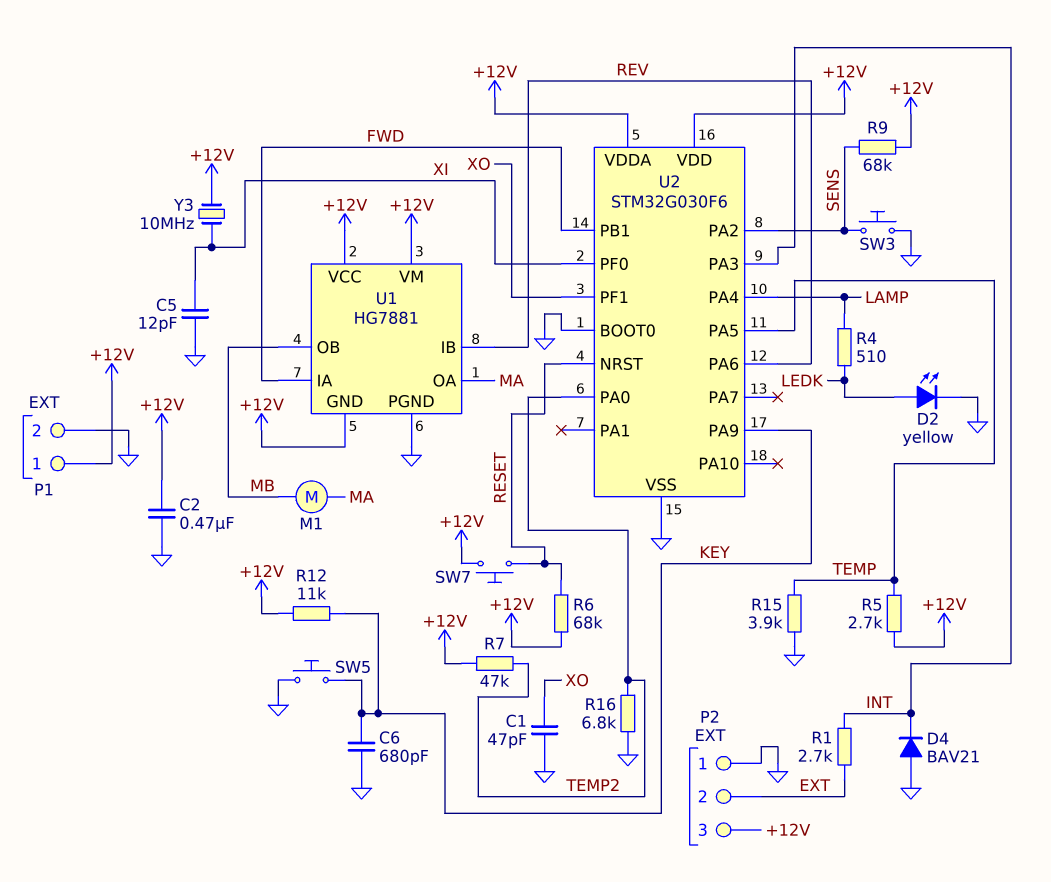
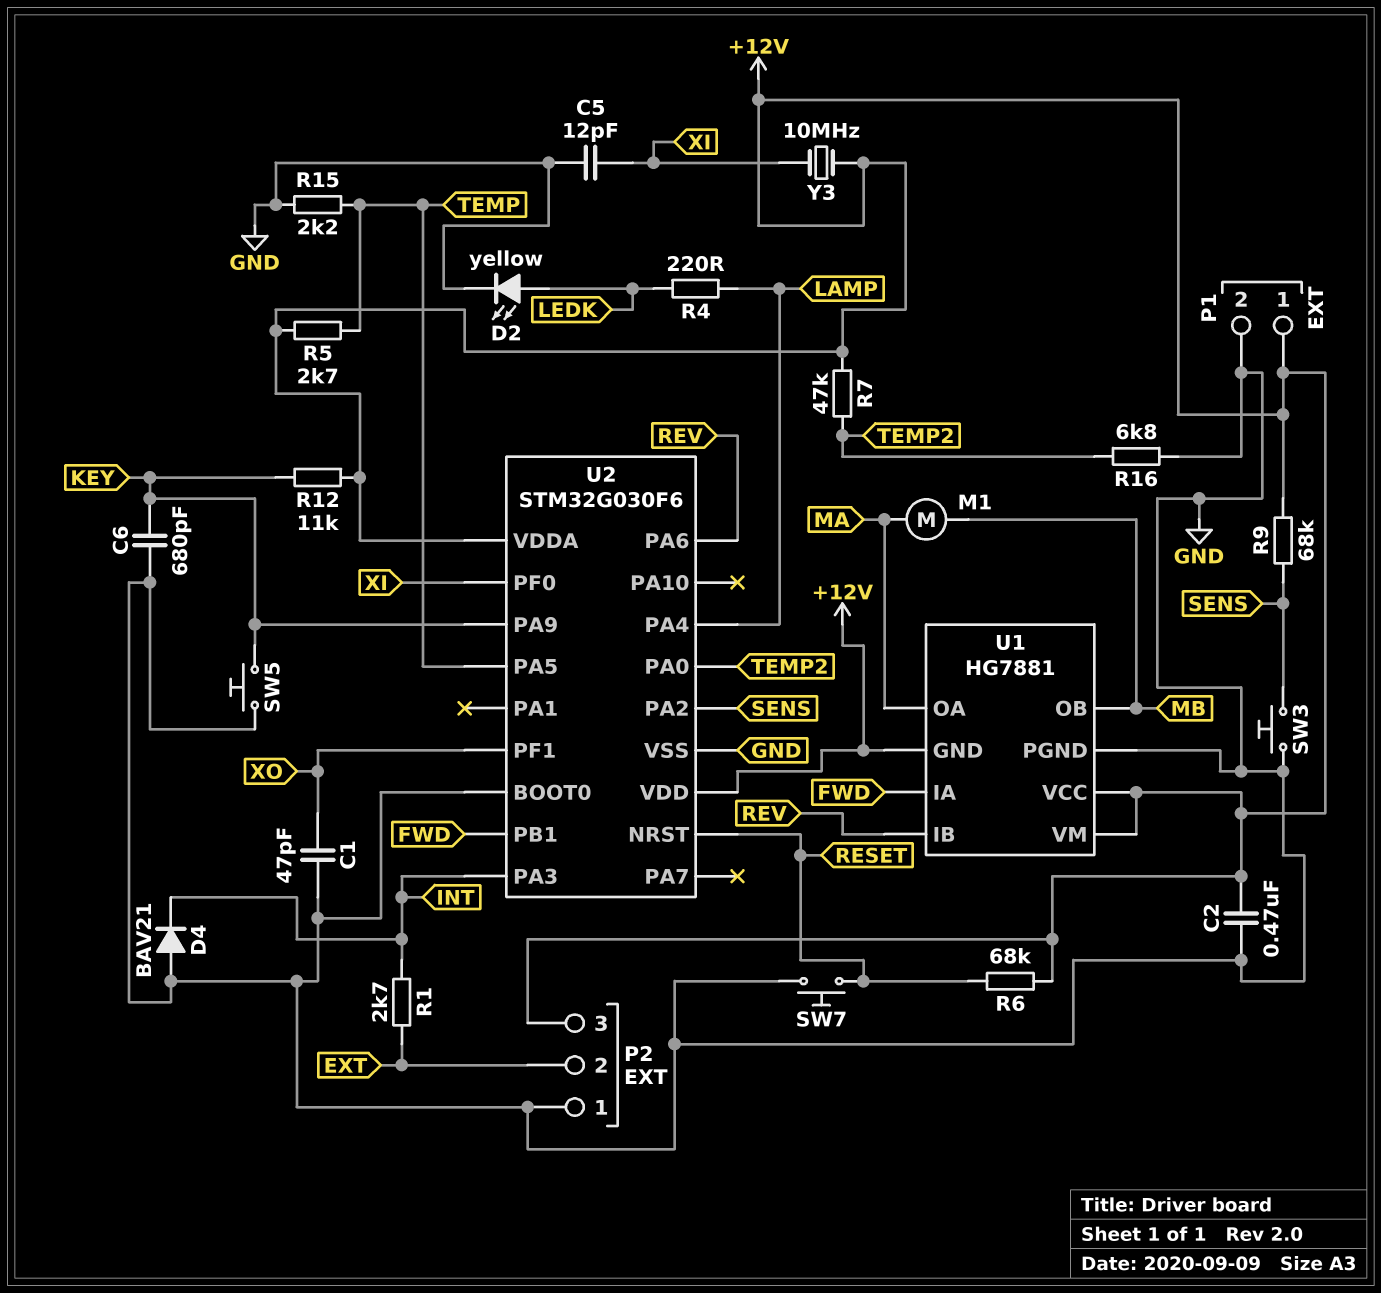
R4: 510 (LAMP, LEDK) -> 220 (LAMP, LEDK)
R15: 3.9k (GND, TEMP) -> 2.2k (GND, TEMP)
SW7: button (+12V, RESET) -> button (GND, RESET)

